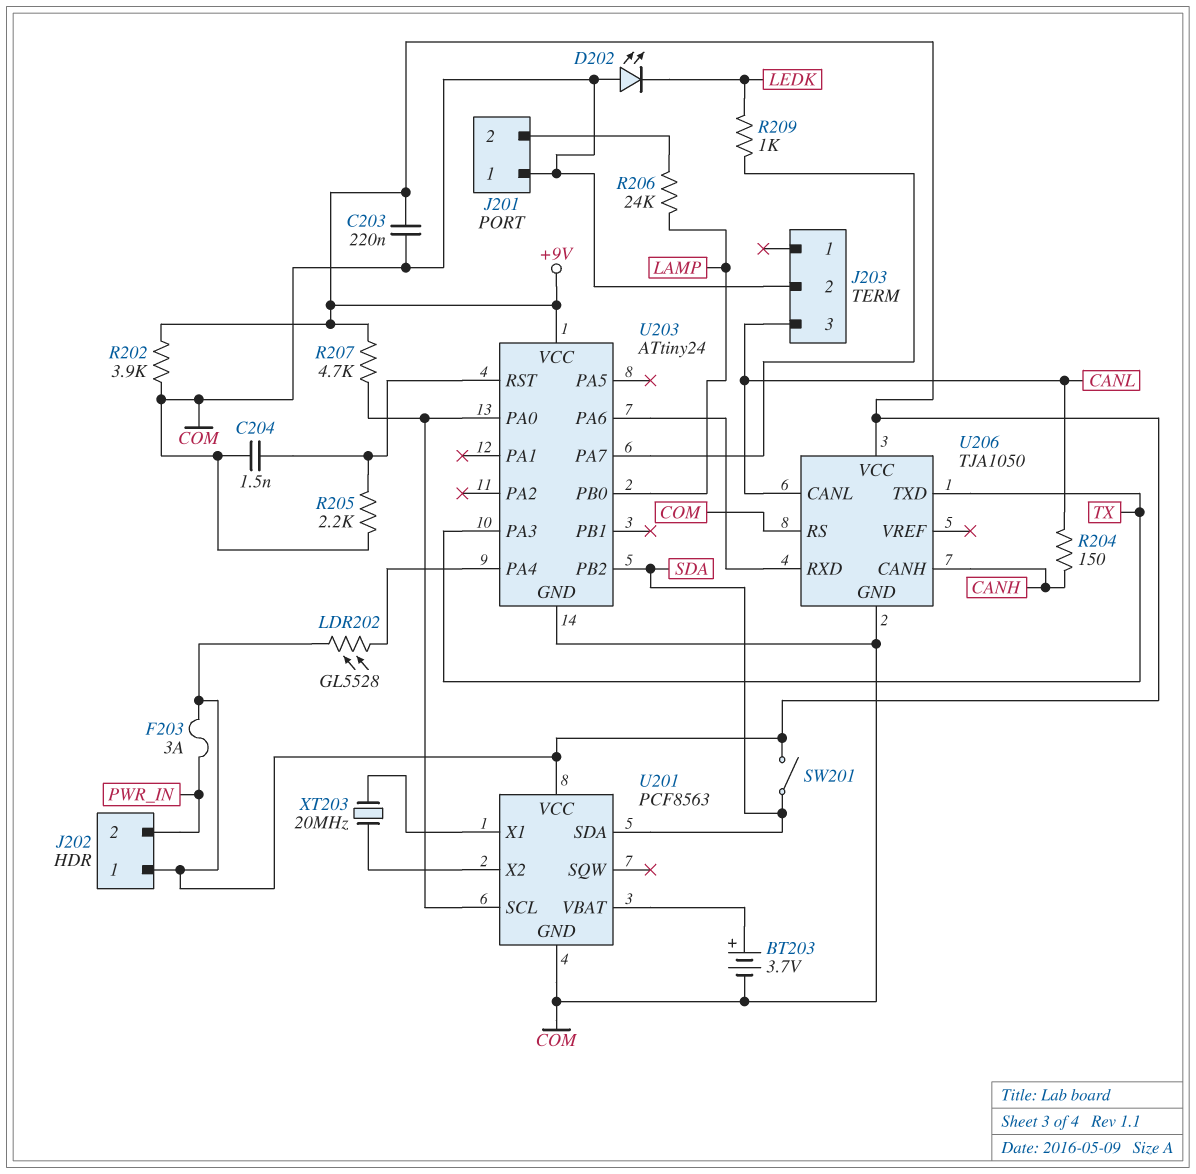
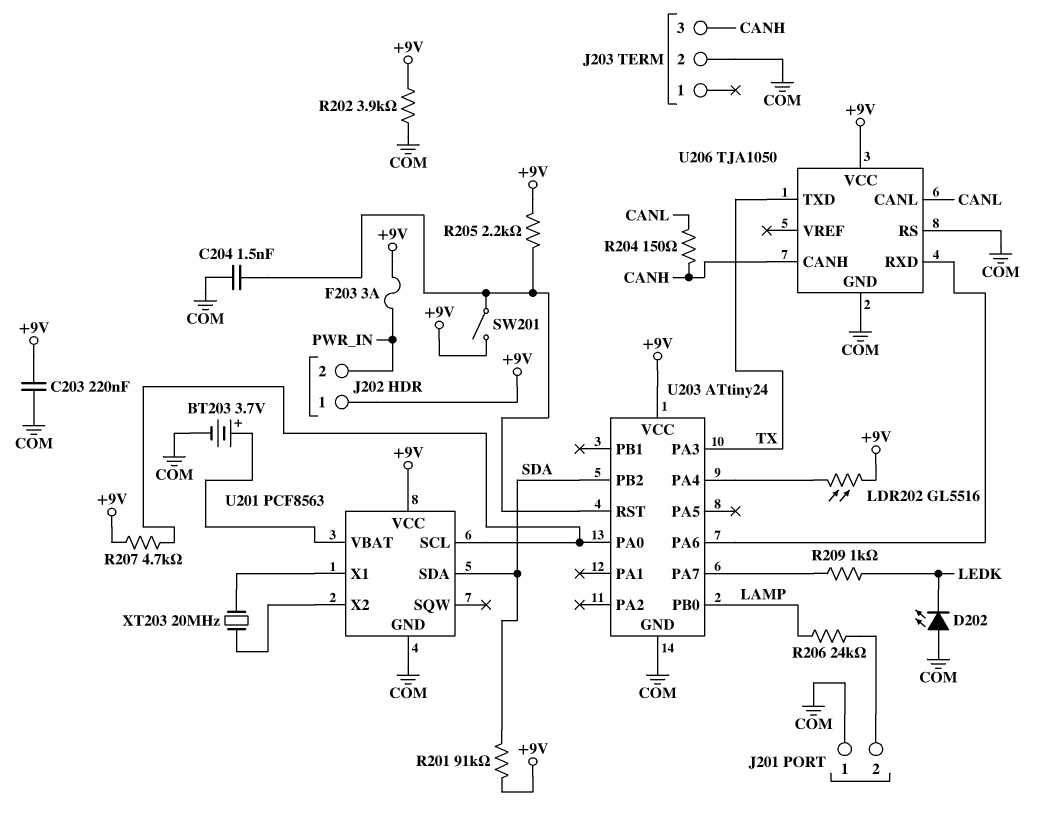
J203 pin 3: CANL -> CANH
LDR202: GL5528 (+9V, U203/PA4) -> GL5516 (+9V, U203/PA4)
R201: none -> 91k (+9V, SDA)
R205: 2.2k (COM, U203/RST) -> 2.2k (+9V, U203/RST)
SW201: switch (+9V, SDA) -> switch (+9V, U203/RST)

